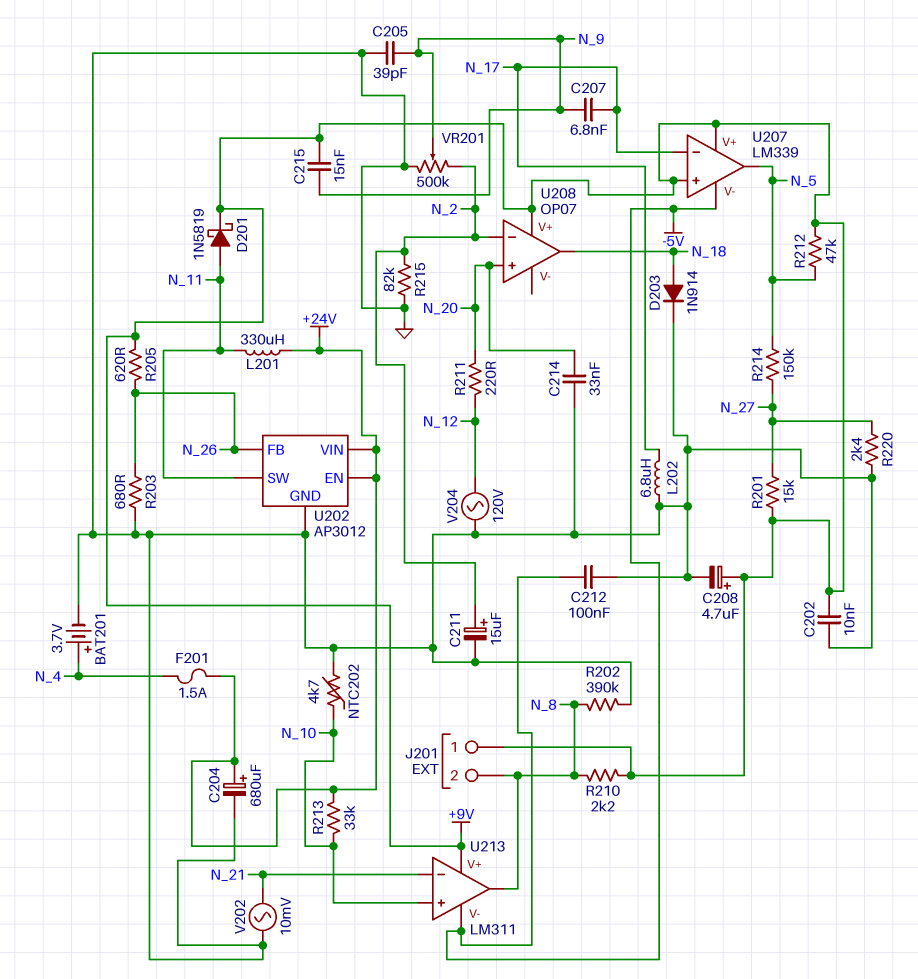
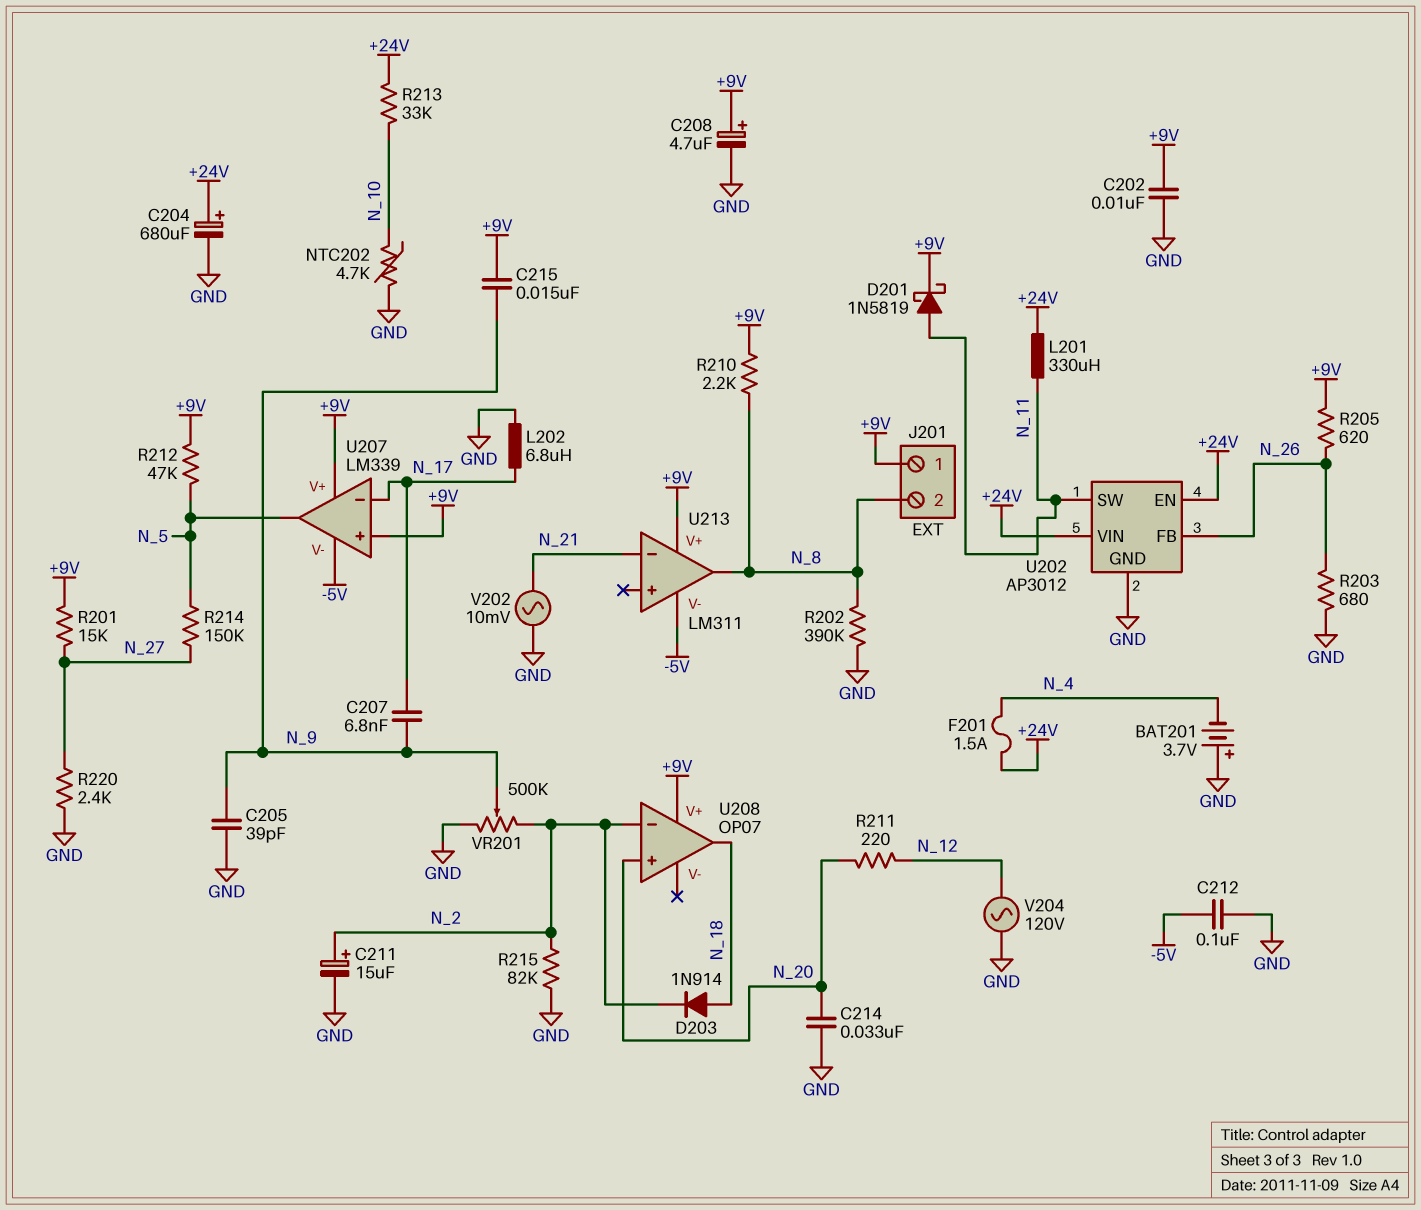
BAT201: 3.7V (plus N_4, minus GND) -> 3.7V (plus GND, minus N_4)
D203: diode 1N914 (A N_18, K GND) -> diode 1N914 (A N_18, K N_2)
U213 pin in+: N_10 -> none

